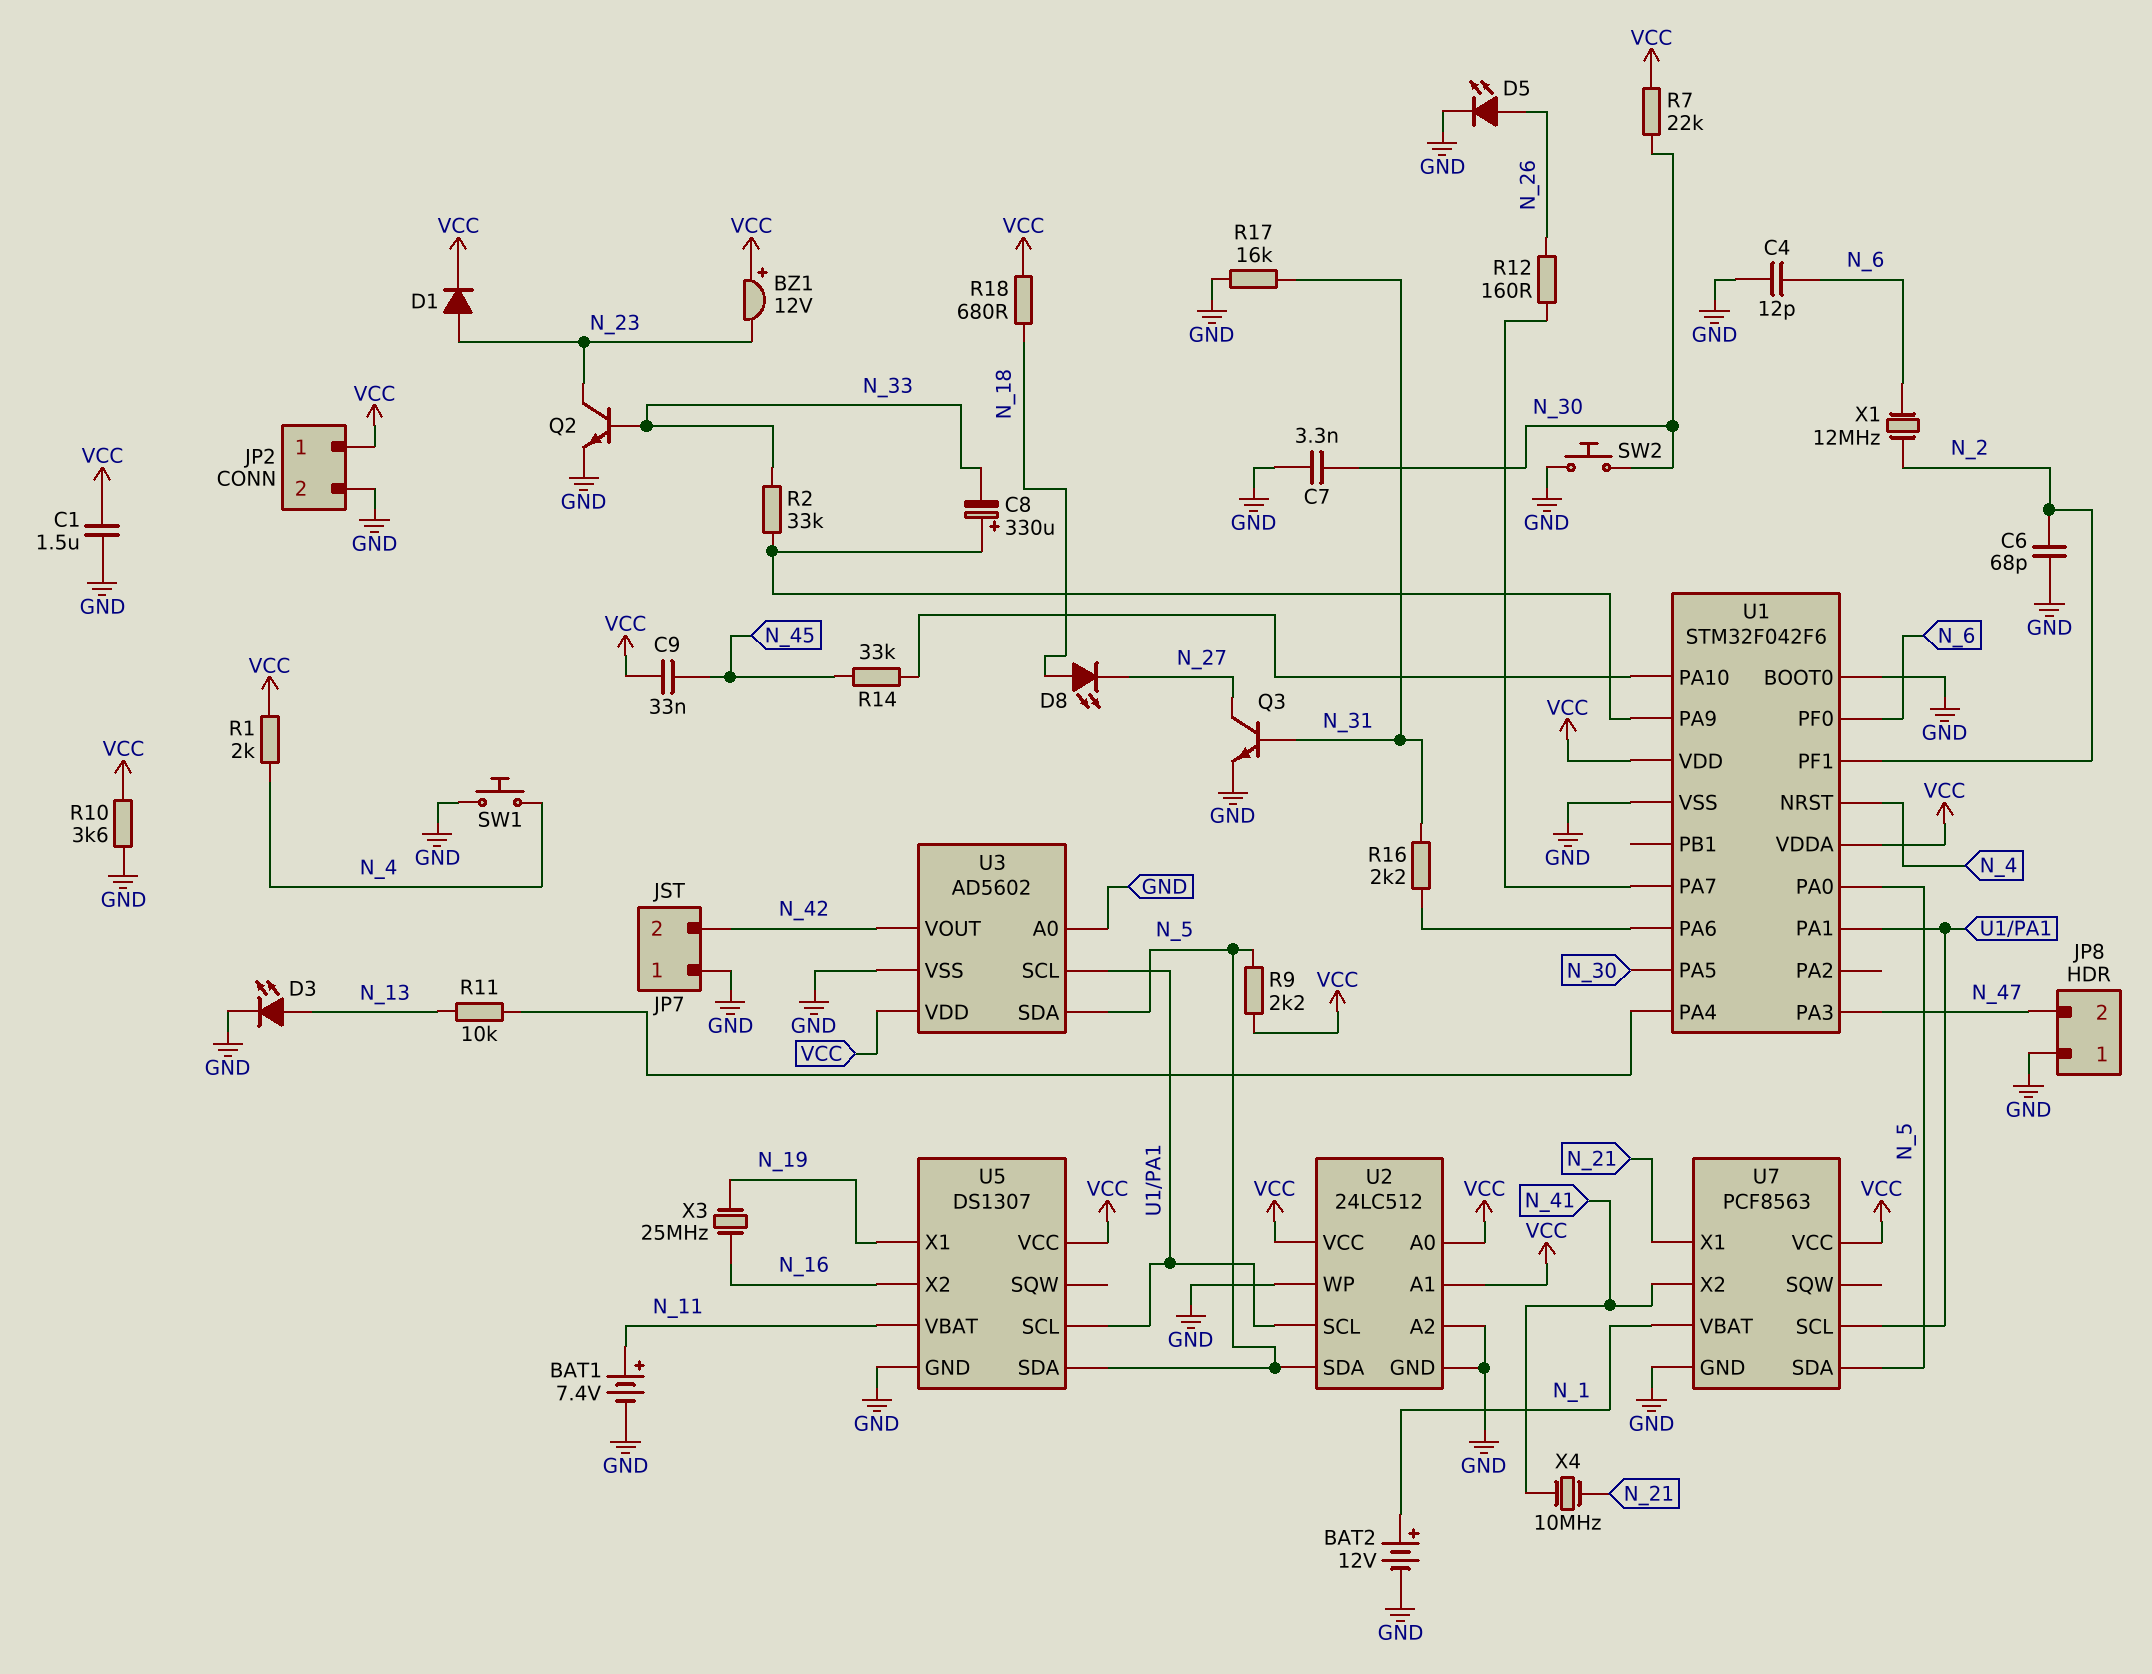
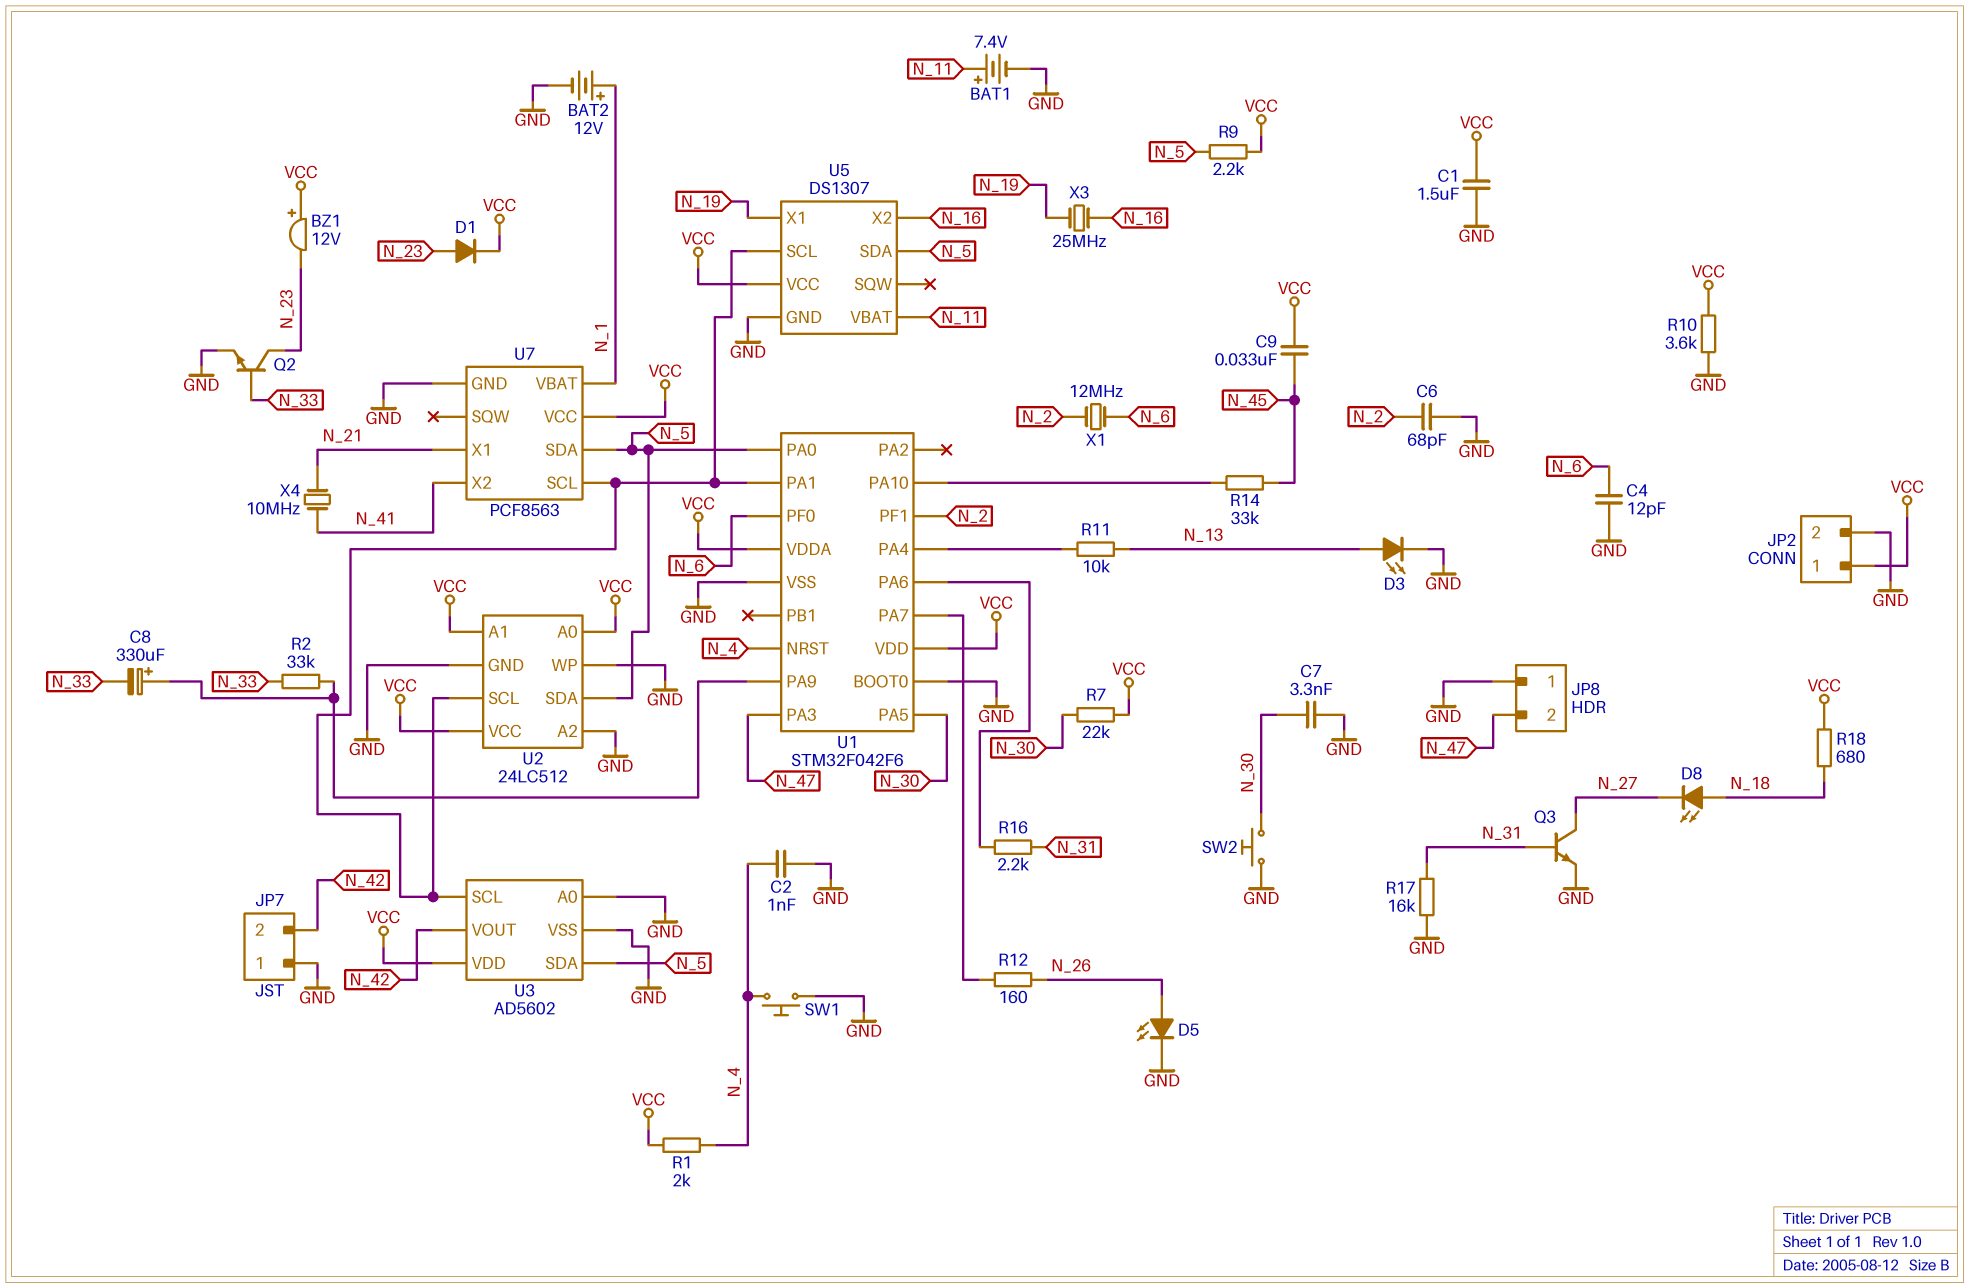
C2: none -> 1nF (GND, N_4)

